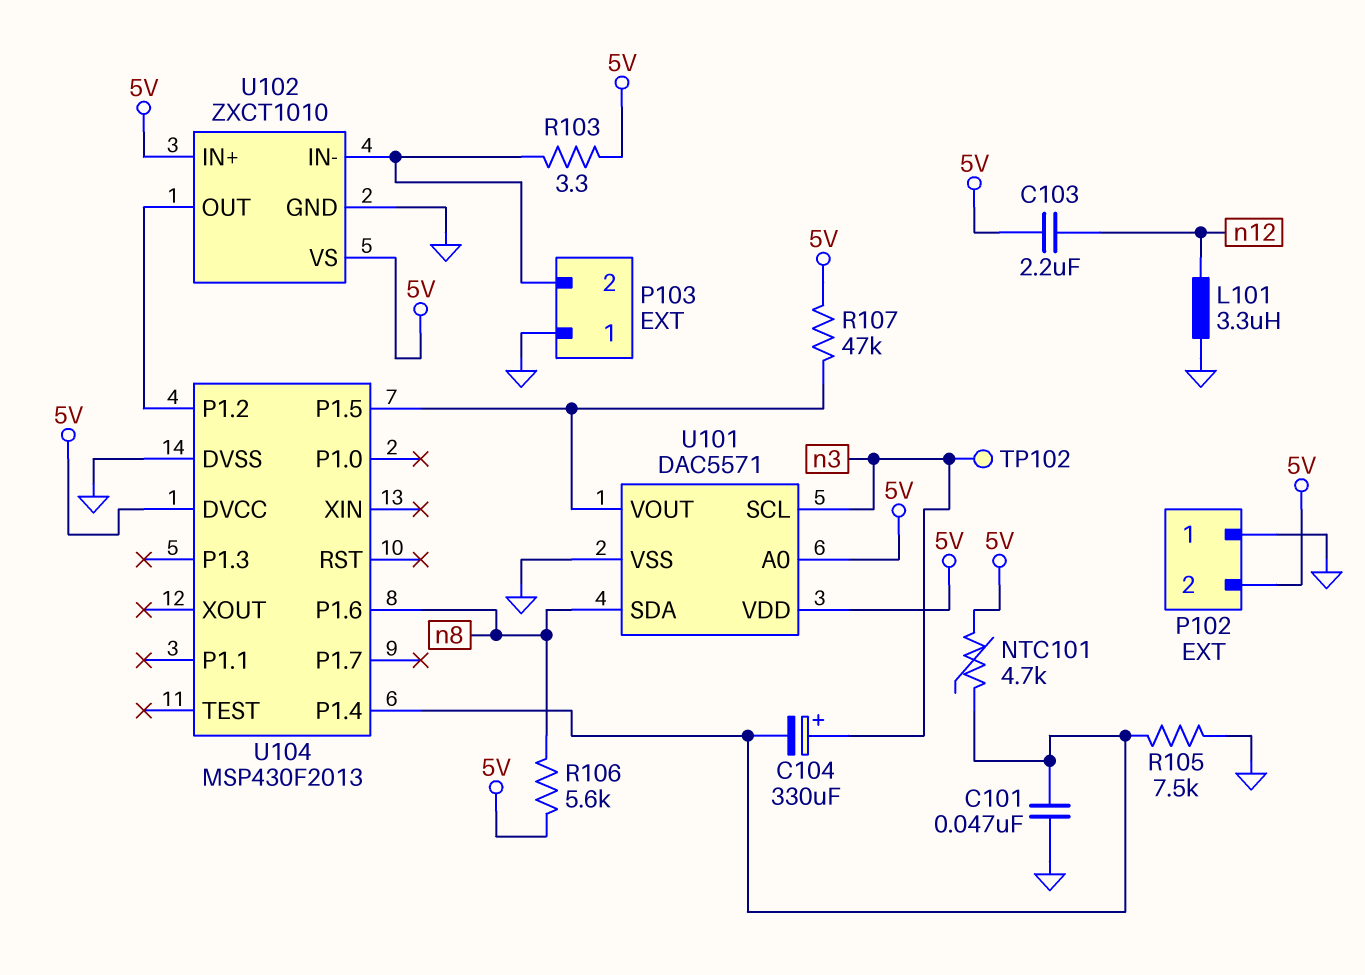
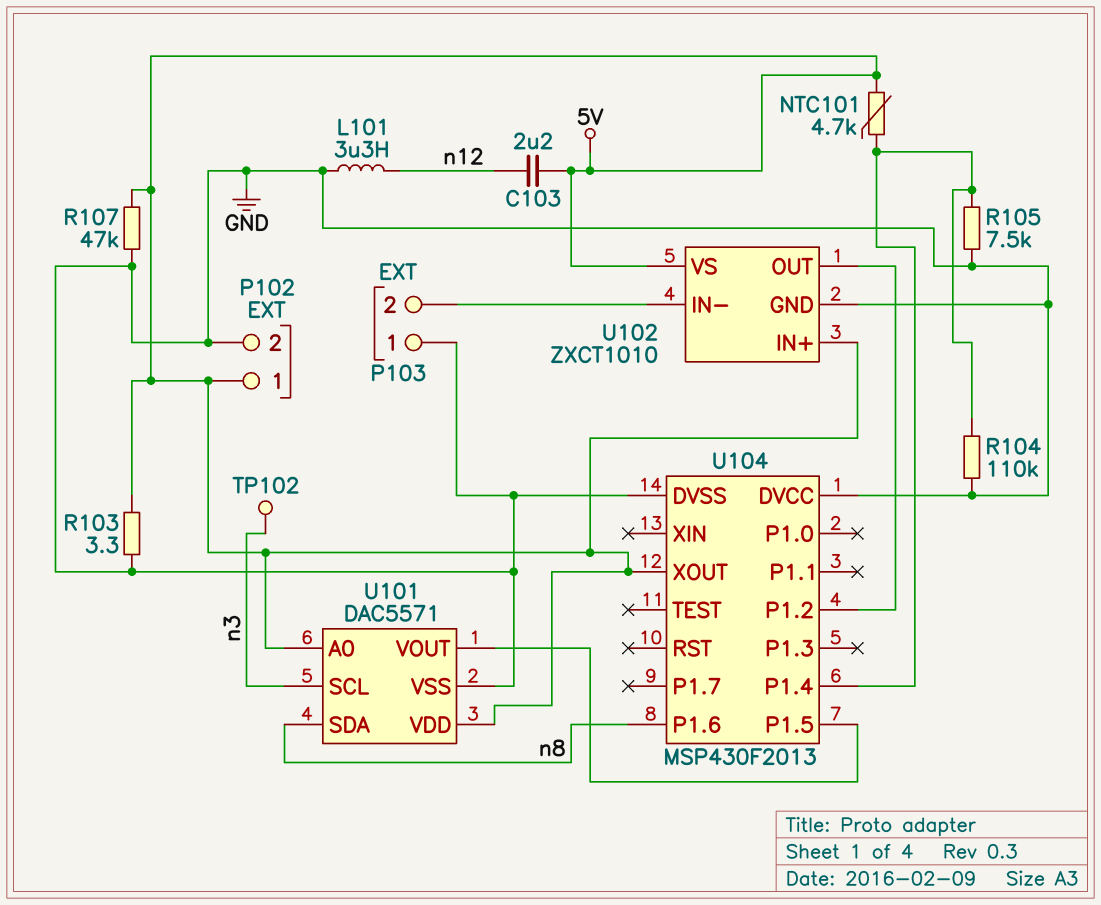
C101: 47nF (GND, U104/P1.4) -> none
C104: 330uF (plus n3, minus U104/P1.4) -> none
P102 pin 1: GND -> 5V
P102 pin 2: 5V -> GND
R103: 3.3 (5V, P103/2) -> 3.3 (5V, GND)
R104: none -> 110k (GND, U104/P1.4)
R106: 5.6k (5V, n8) -> none
R107: 47k (5V, U101/VOUT) -> 47k (5V, GND)
U104 pin DVCC: 5V -> GND
U104 pin XOUT: none -> 5V

